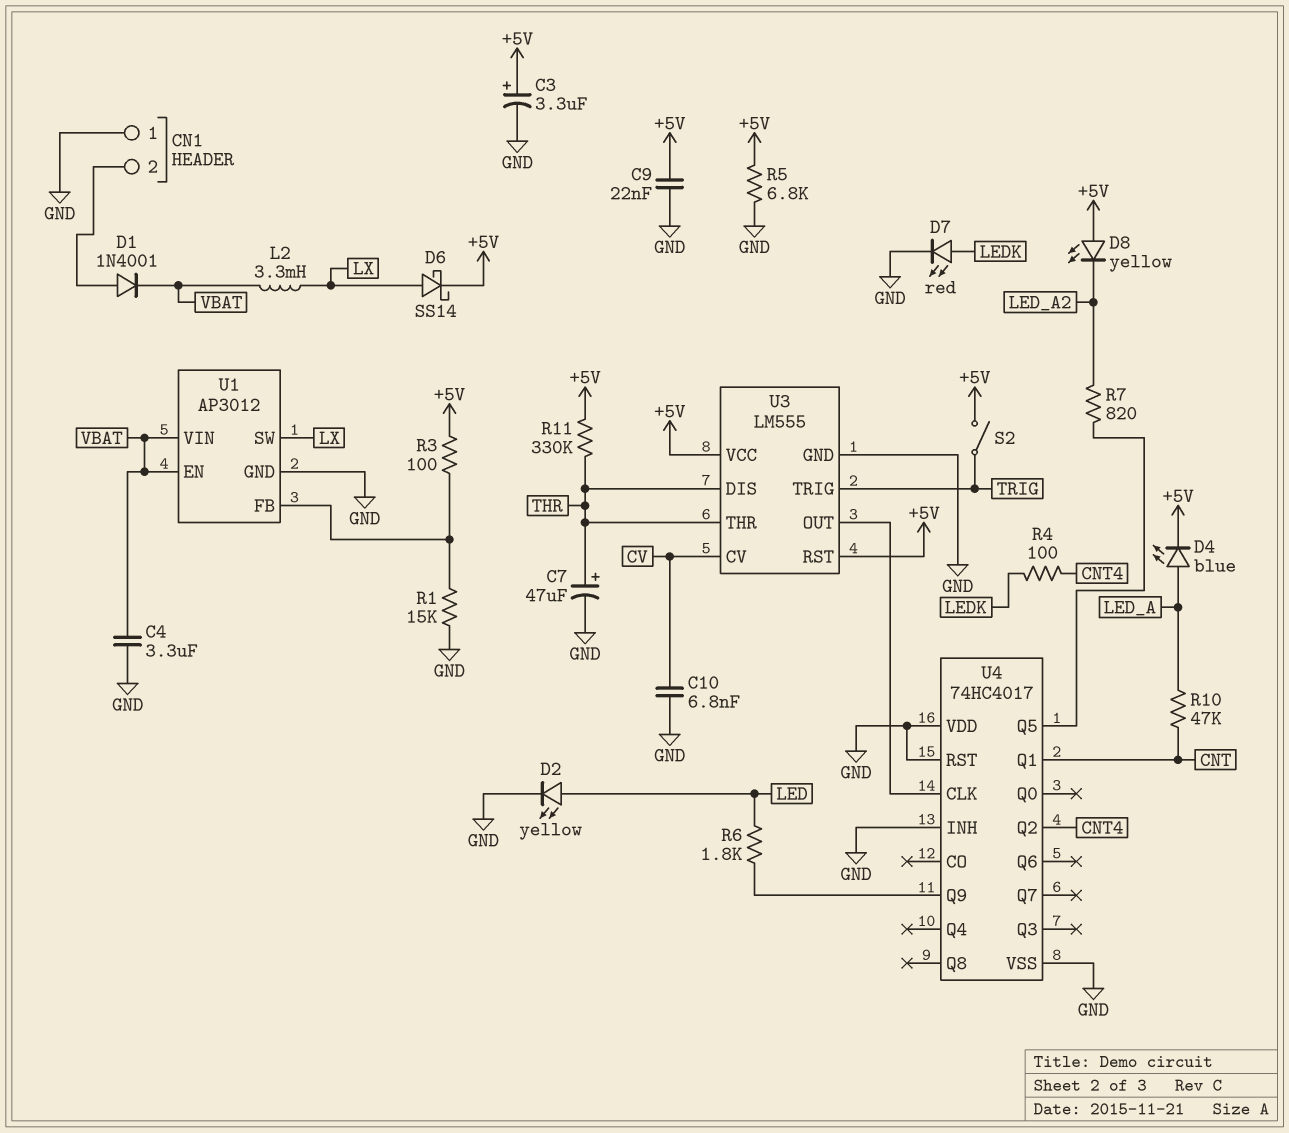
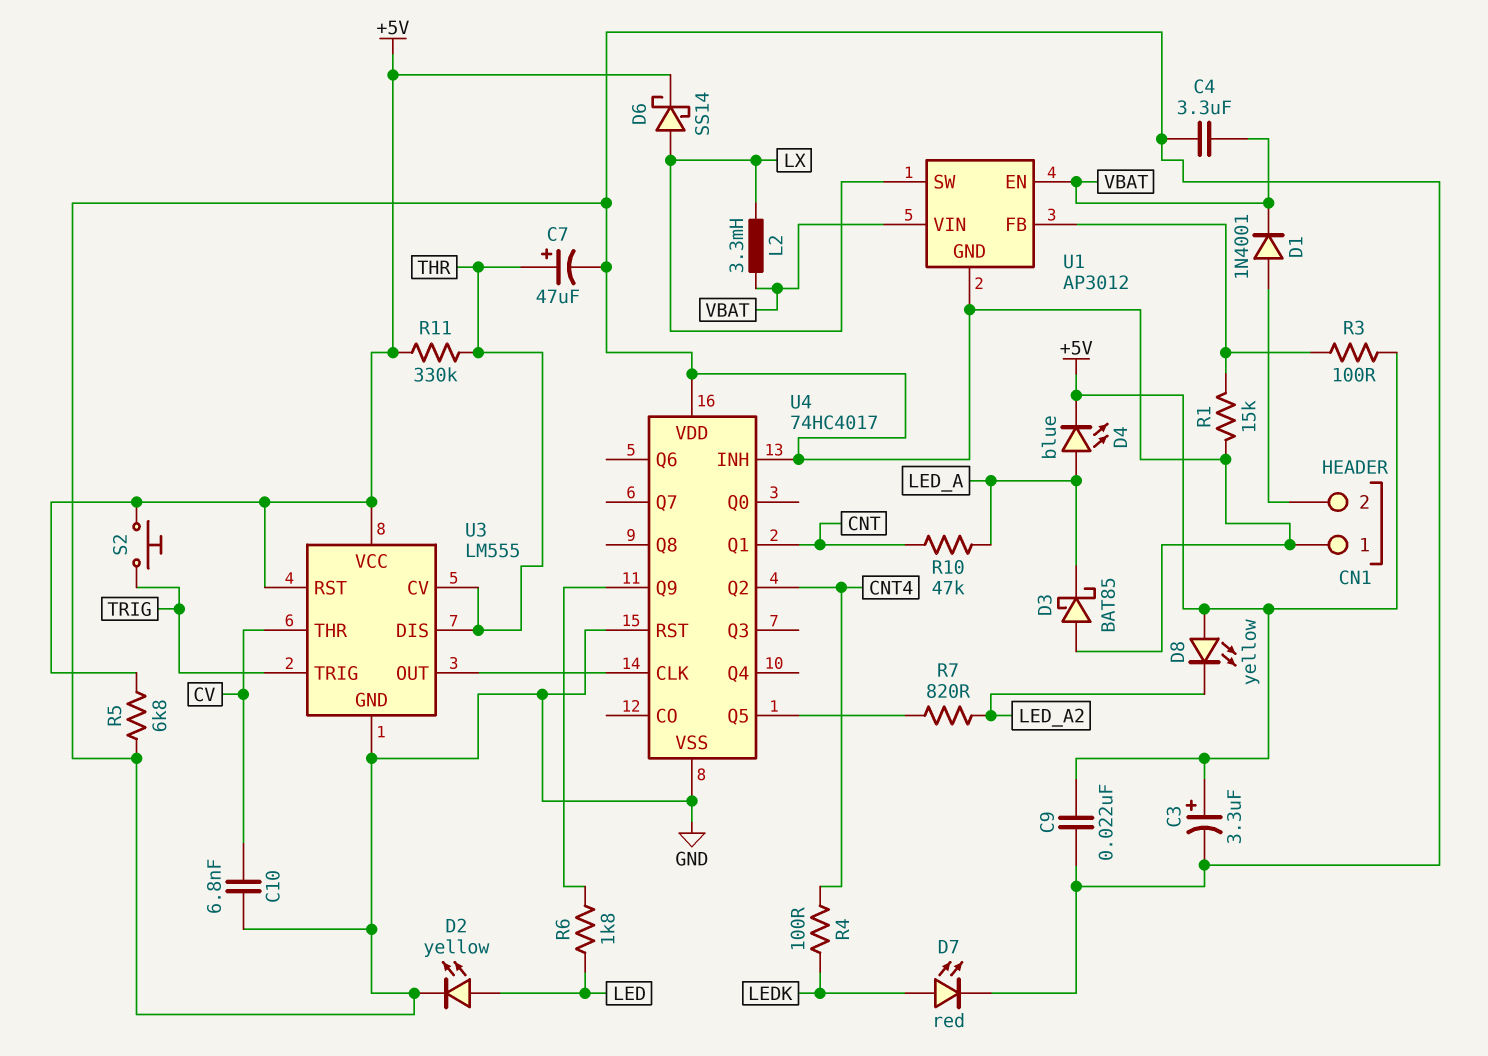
D3: none -> schottky BAT85 (A GND, K LED_A)
S2: switch (+5V, TRIG) -> button (+5V, TRIG)
U3 pin CV: CV -> THR
U3 pin THR: THR -> CV

